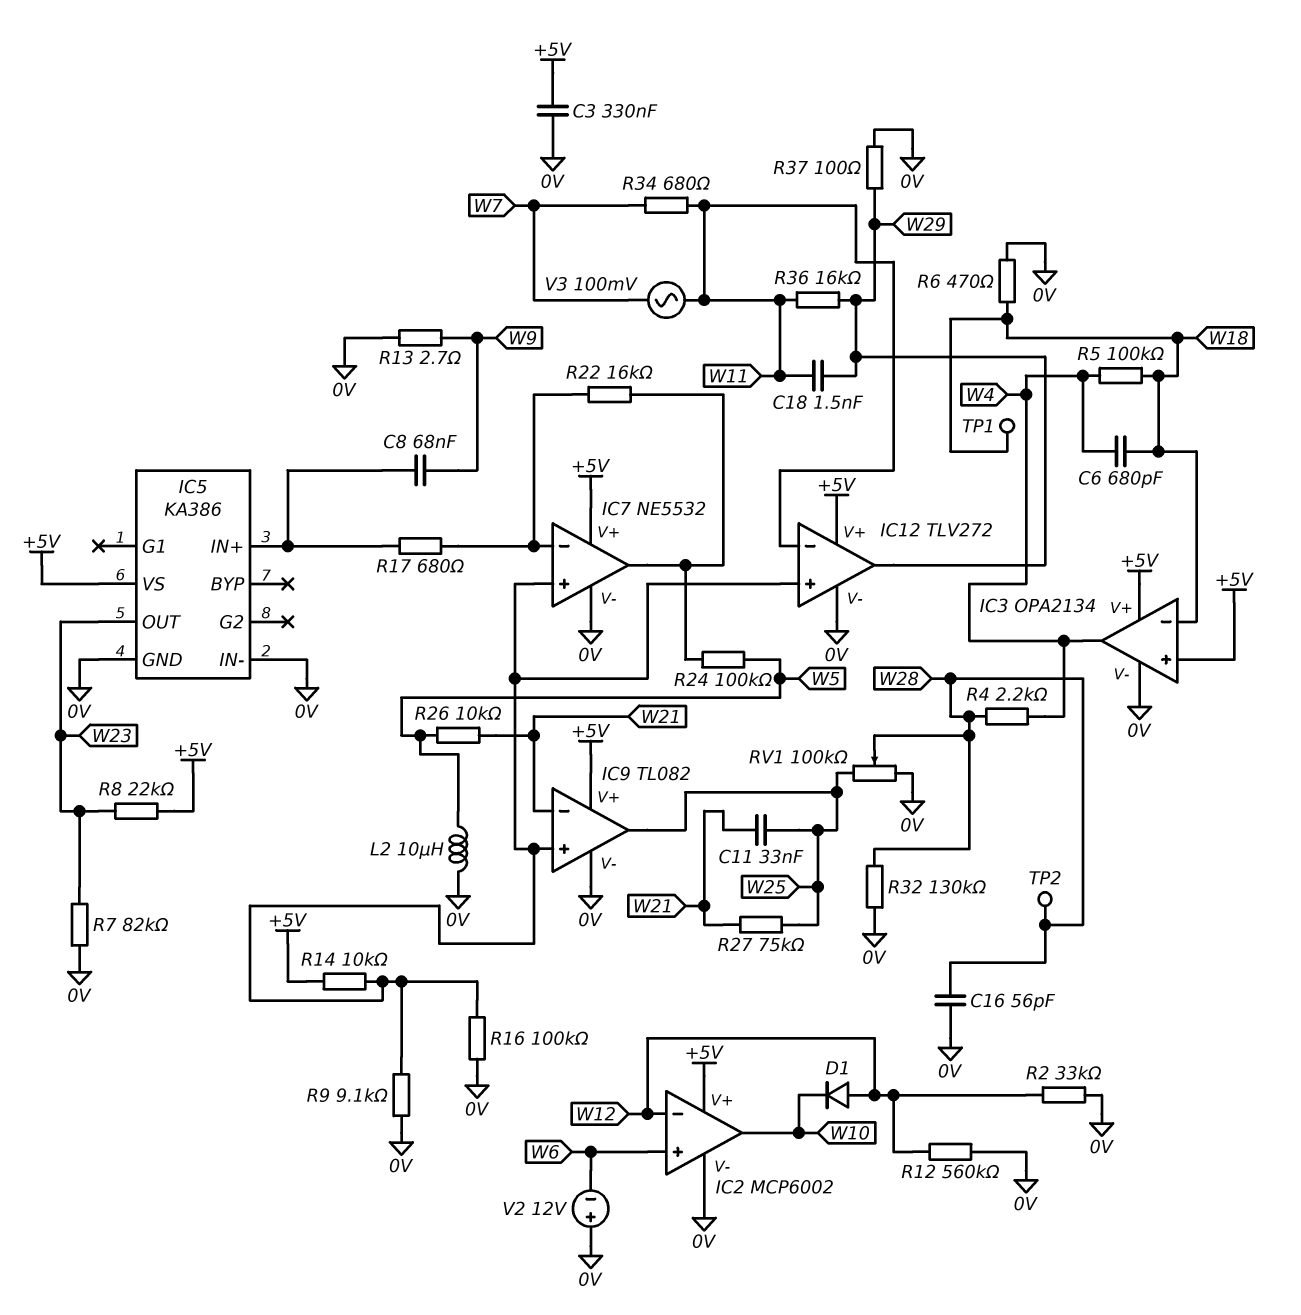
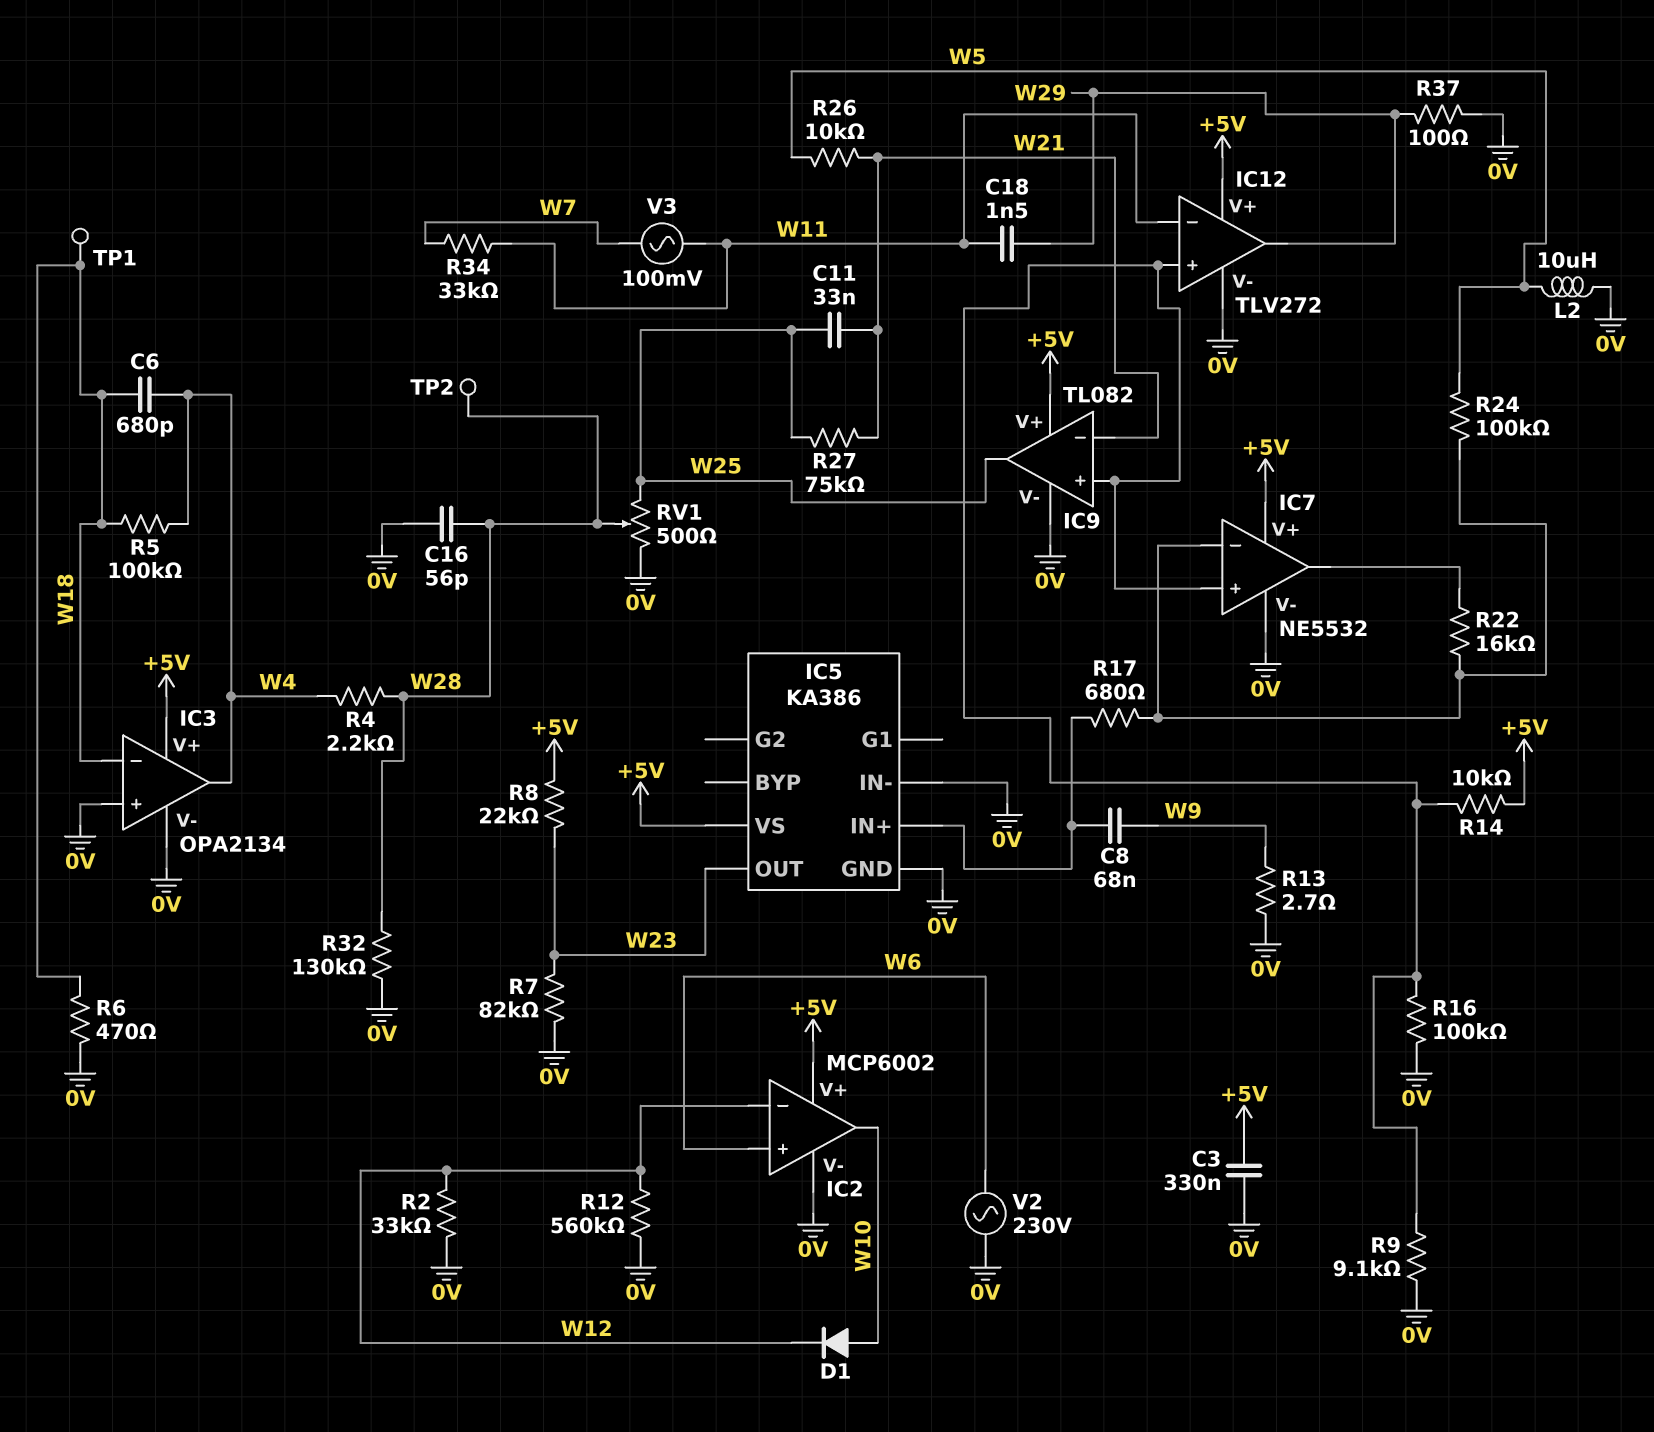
D1: diode (A W12, K W10) -> diode (A W10, K W12)
IC3 pin in+: +5V -> 0V
R24: 100k (IC7/out, W5) -> 100k (IC7/in-, W5)
R34: 680 (W7, W11) -> 33k (W7, W11)
R36: 16k (W11, W29) -> none
RV1: 100k (0V, W25, wiper W28) -> 500 (0V, W25, wiper W28)
V2: 12V (plus 0V, minus W6) -> AC 230V (0V, W6)

